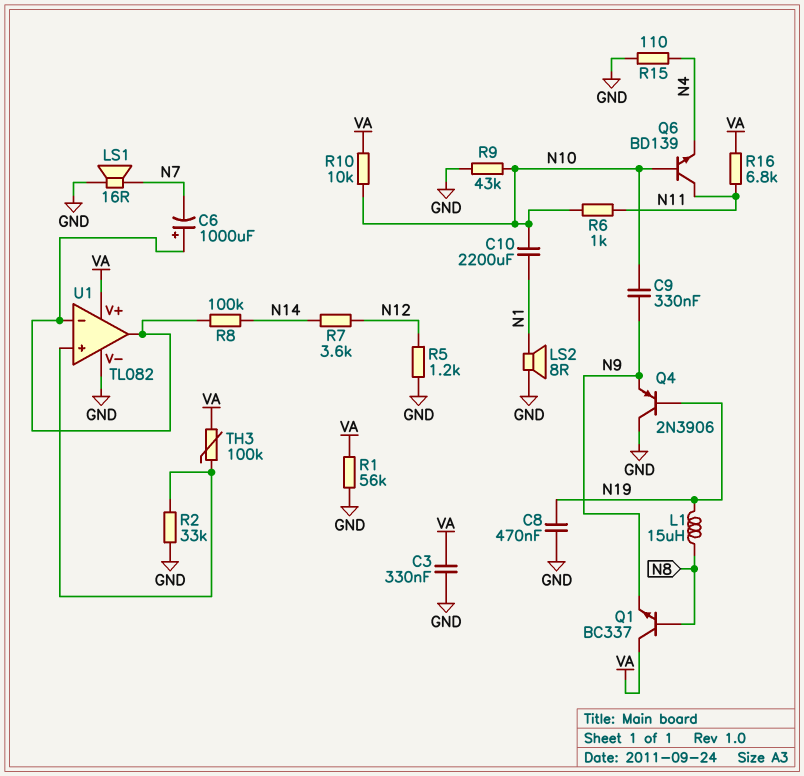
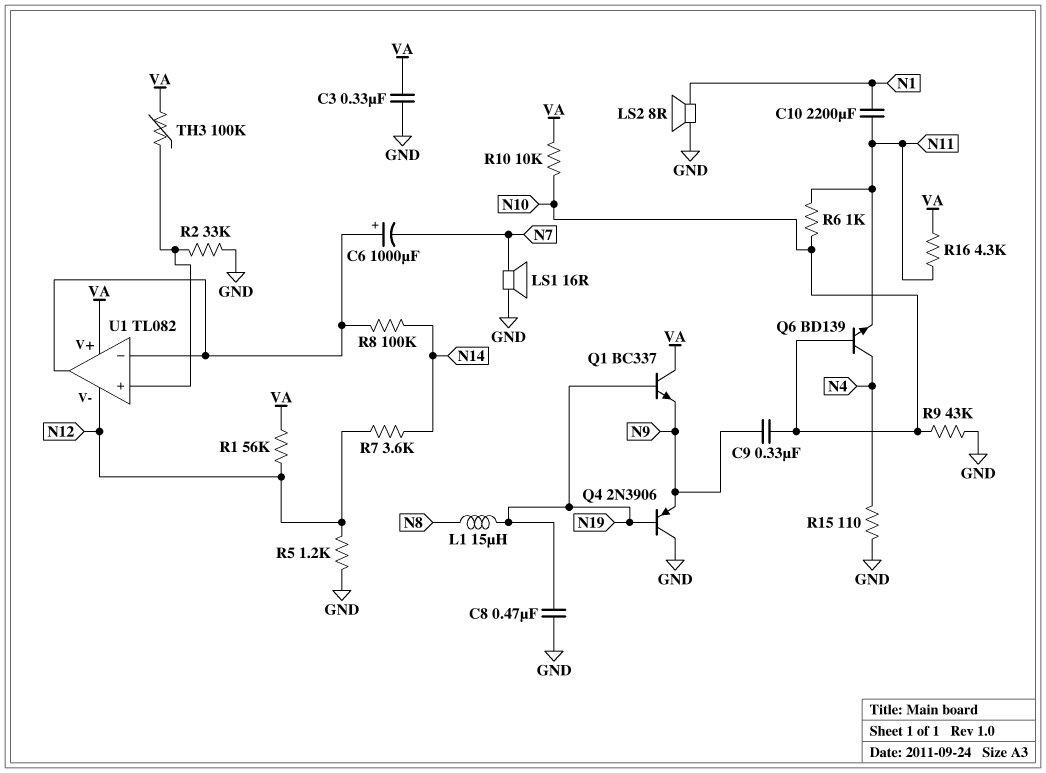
C10: 2200uF (N1, N10) -> 2200uF (N1, N11)
Q1: NPN BC337 (B N8, C VA, E N9) -> NPN BC337 (B N19, C VA, E N9)
Q6: NPN BD139 (B N10, C N11, E N4) -> NPN BD139 (B N10, C N4, E N11)
R1: 56k (GND, VA) -> 56k (N12, VA)
R16: 6.8k (N11, VA) -> 4.3k (N11, VA)
U1 pin V-: GND -> N12

